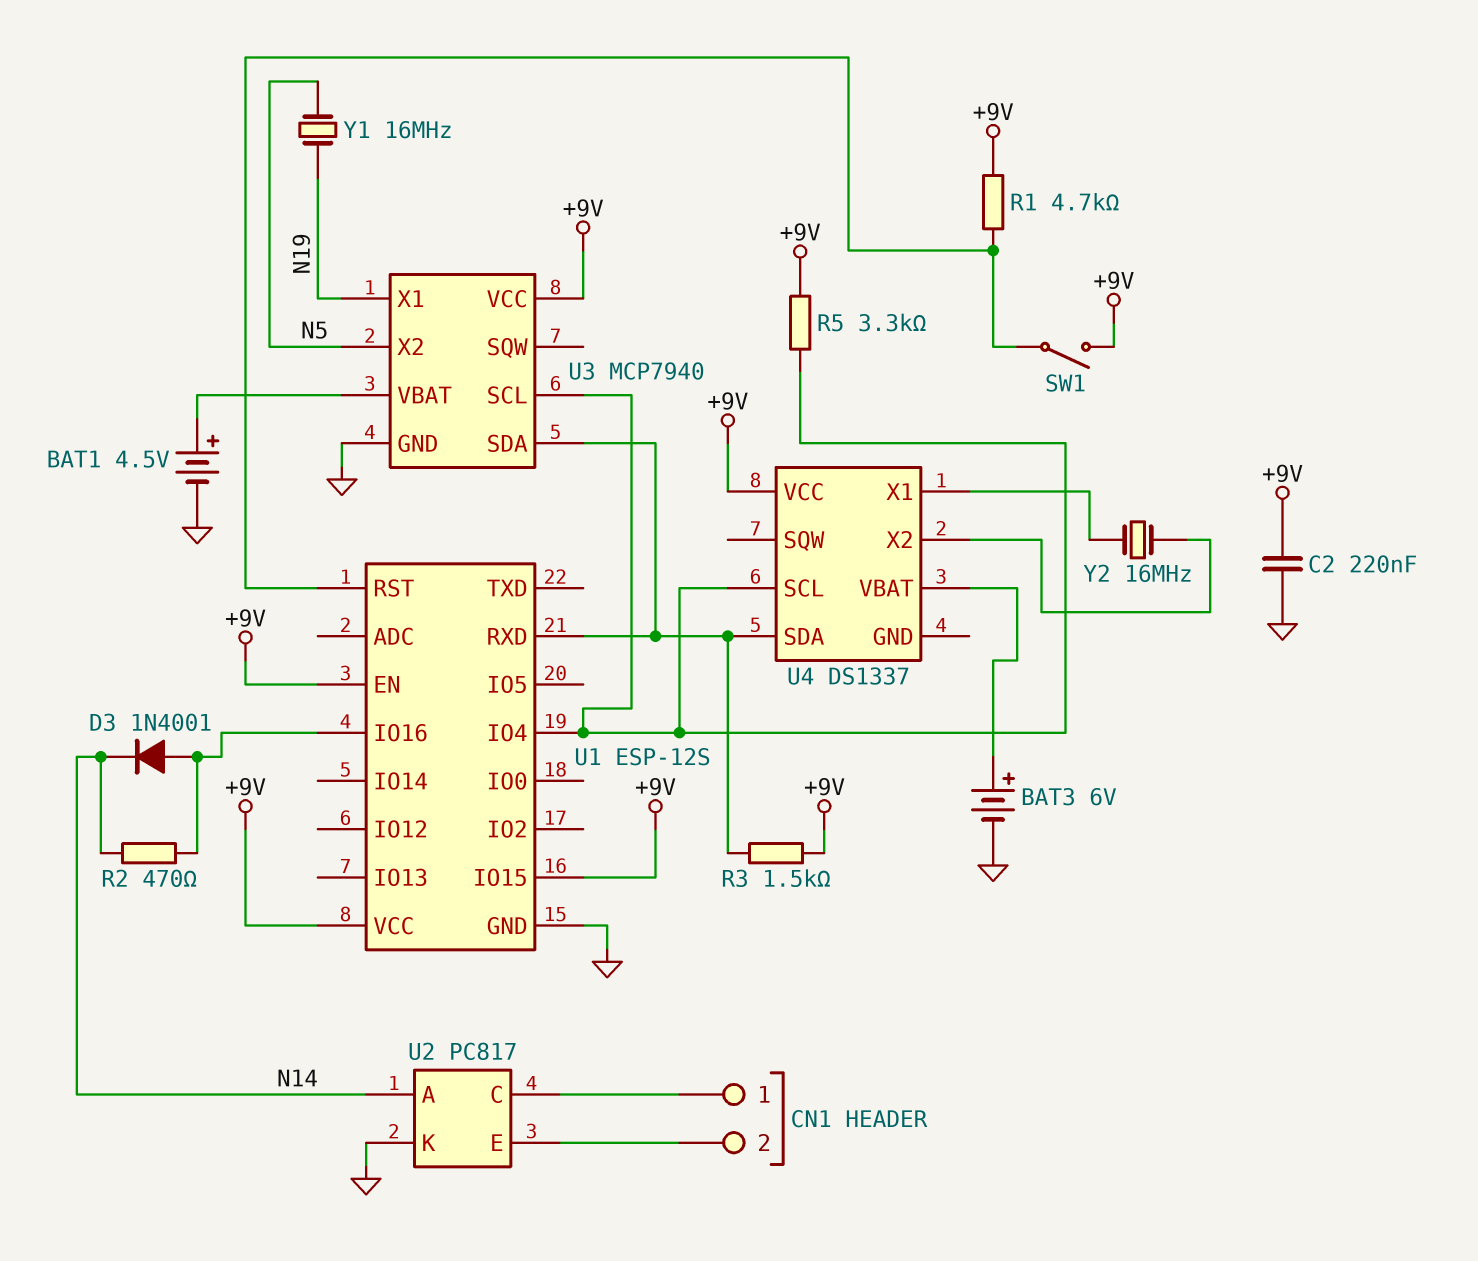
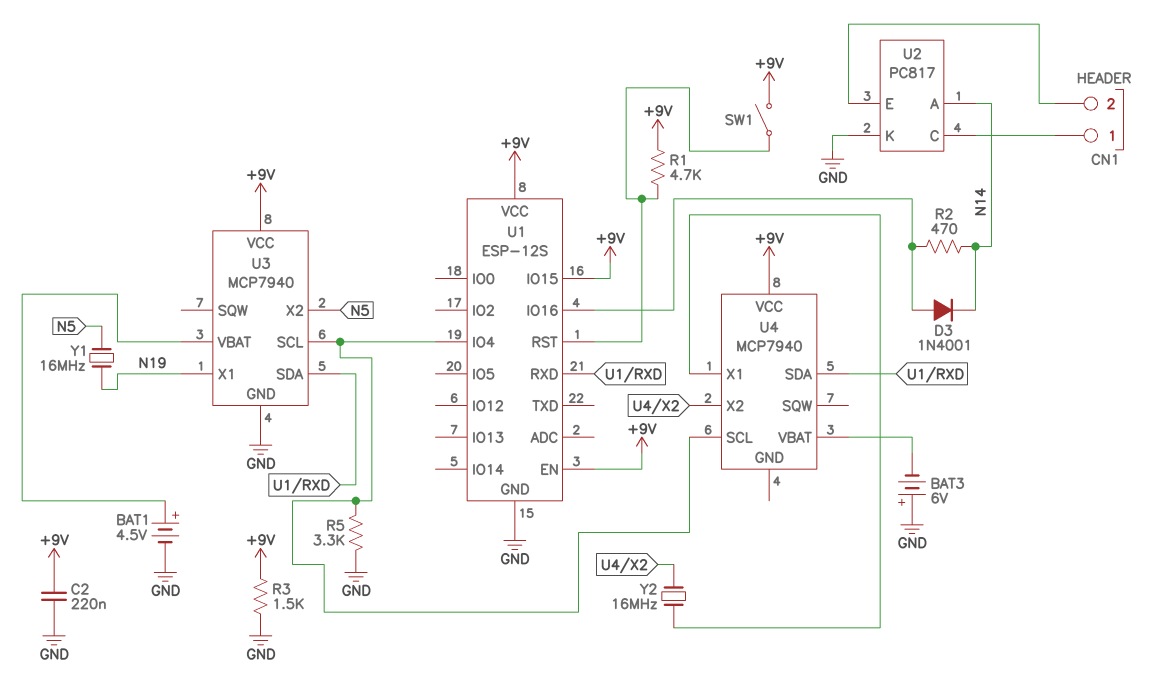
BAT3: 6V (plus U4/VBAT, minus GND) -> 6V (plus GND, minus U4/VBAT)
R3: 1.5k (+9V, U1/RXD) -> 1.5k (+9V, GND)
R5: 3.3k (+9V, U1/IO4) -> 3.3k (GND, U1/IO4)
U4: DS1337 -> MCP7940

